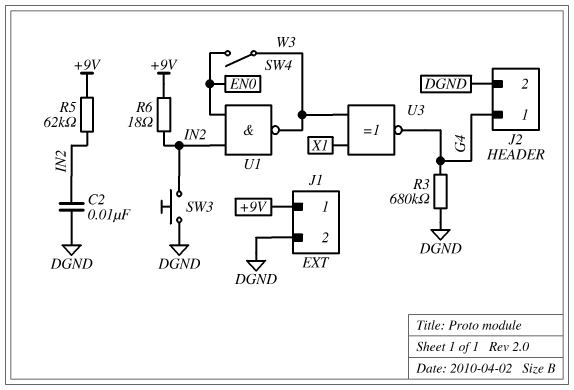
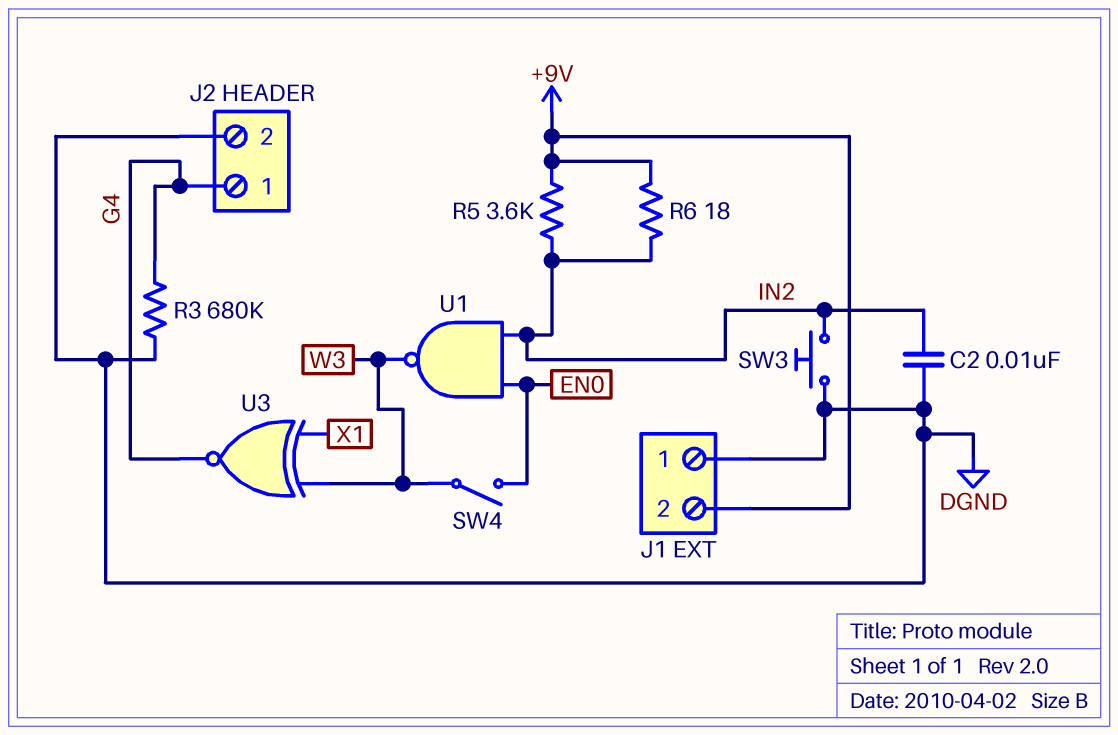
J1 pin 1: +9V -> DGND
J1 pin 2: DGND -> +9V
R5: 62k (+9V, IN2) -> 3.6k (+9V, IN2)

